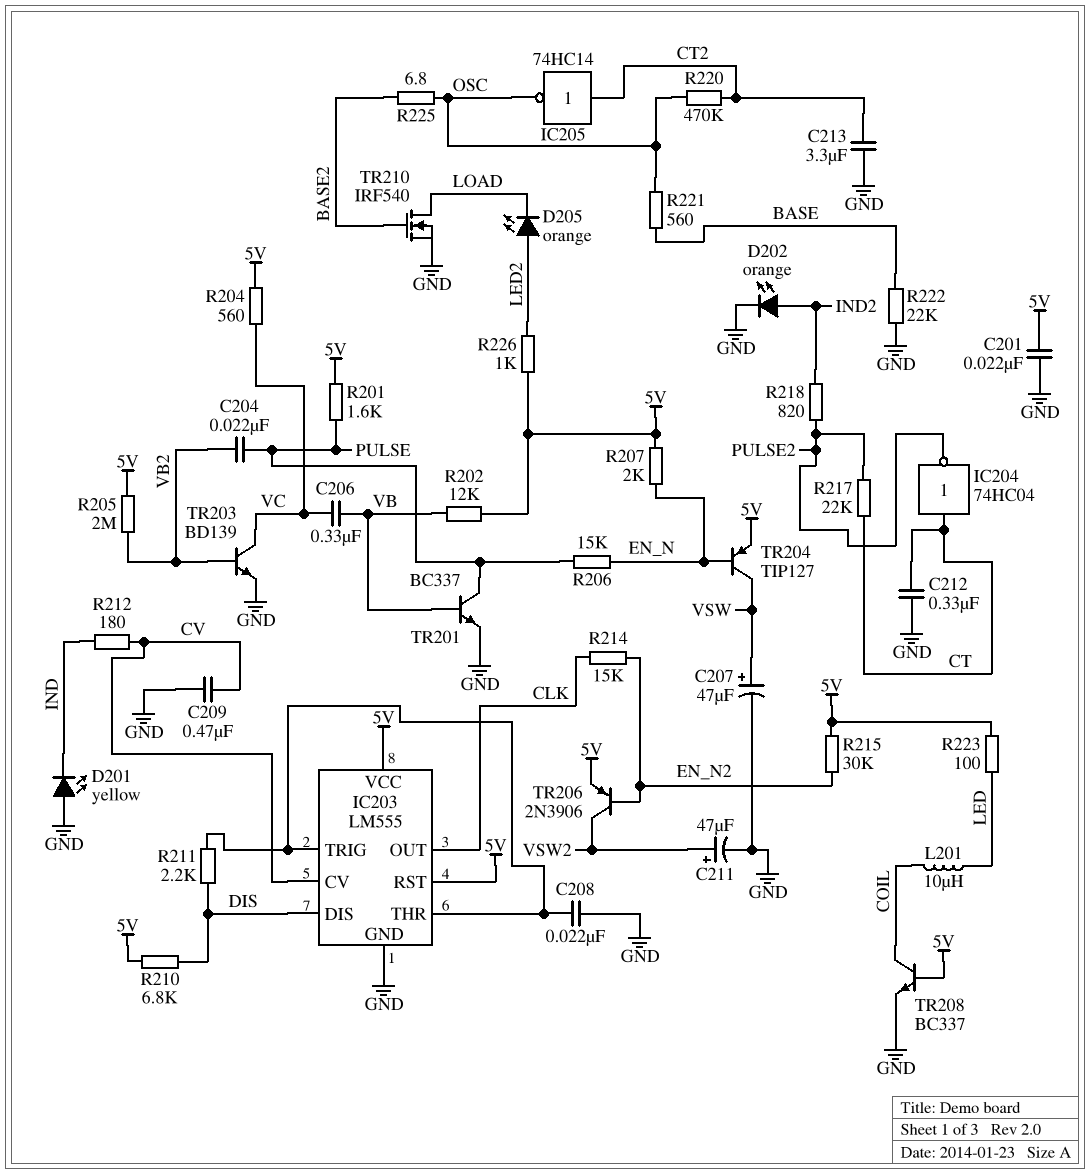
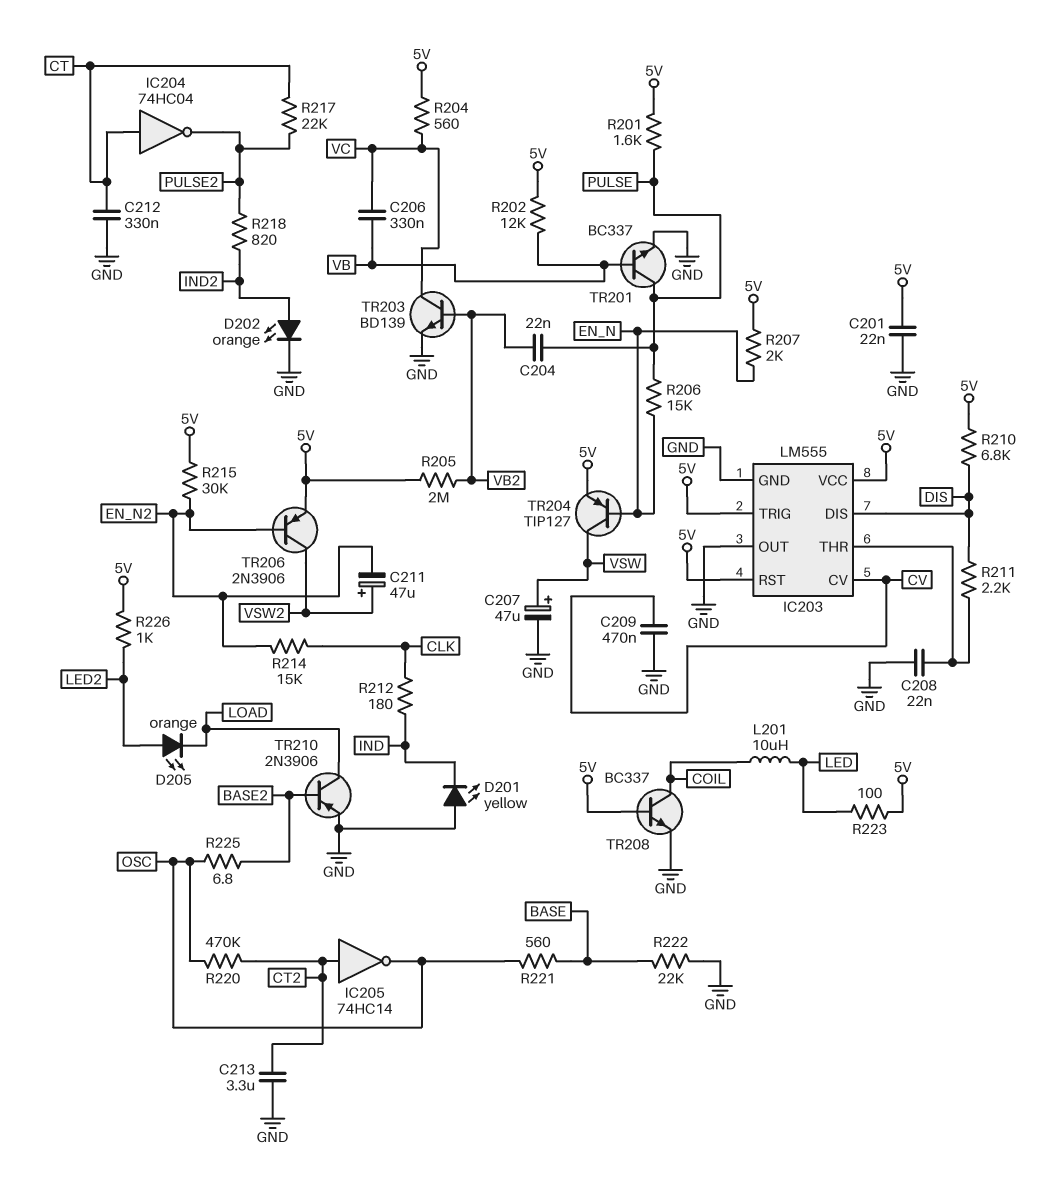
C211: 47uF (plus VSW2, minus GND) -> 47uF (plus VSW2, minus EN_N2)
IC203 pin OUT: CLK -> GND
IC203 pin TRIG: IC203/THR -> 5V
R212: 180 (CV, IND) -> 180 (CLK, IND)
TR210: NMOS IRF540 (G BASE2, D LOAD, S GND) -> PNP 2N3906 (B BASE2, C LOAD, E GND)

